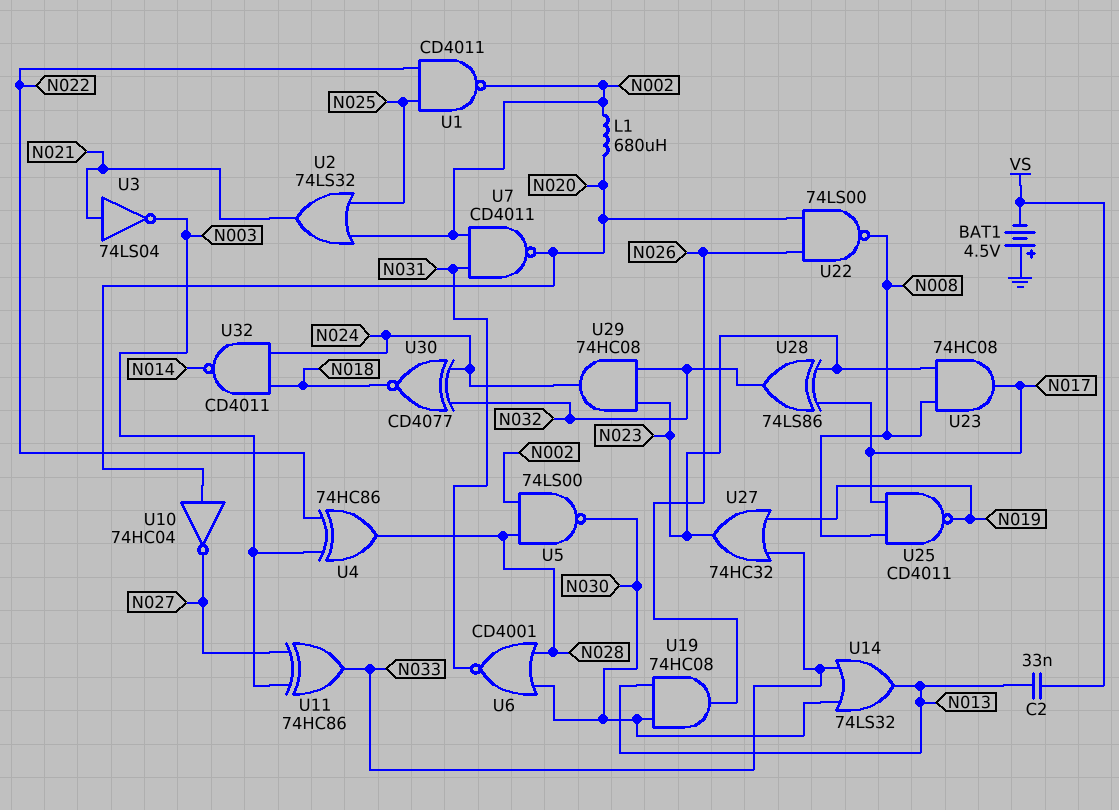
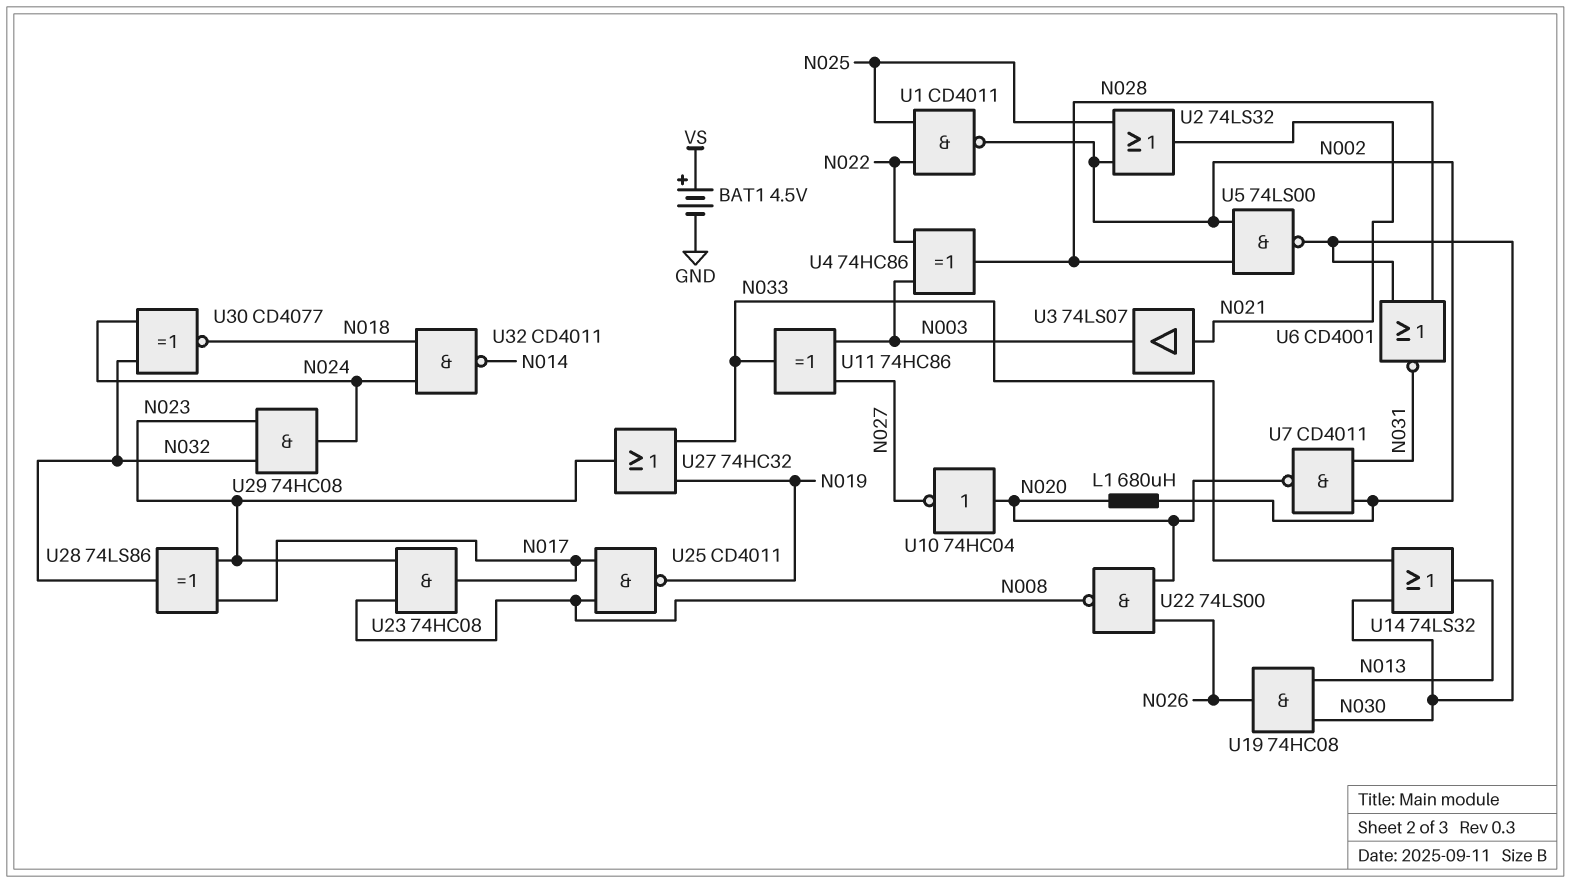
BAT1: 4.5V (plus GND, minus VS) -> 4.5V (plus VS, minus GND)
C2: 33nF (N013, VS) -> none
U3: NOT 74LS04 (in N021, out N003) -> buffer 74LS07 (in N021, out N003)

